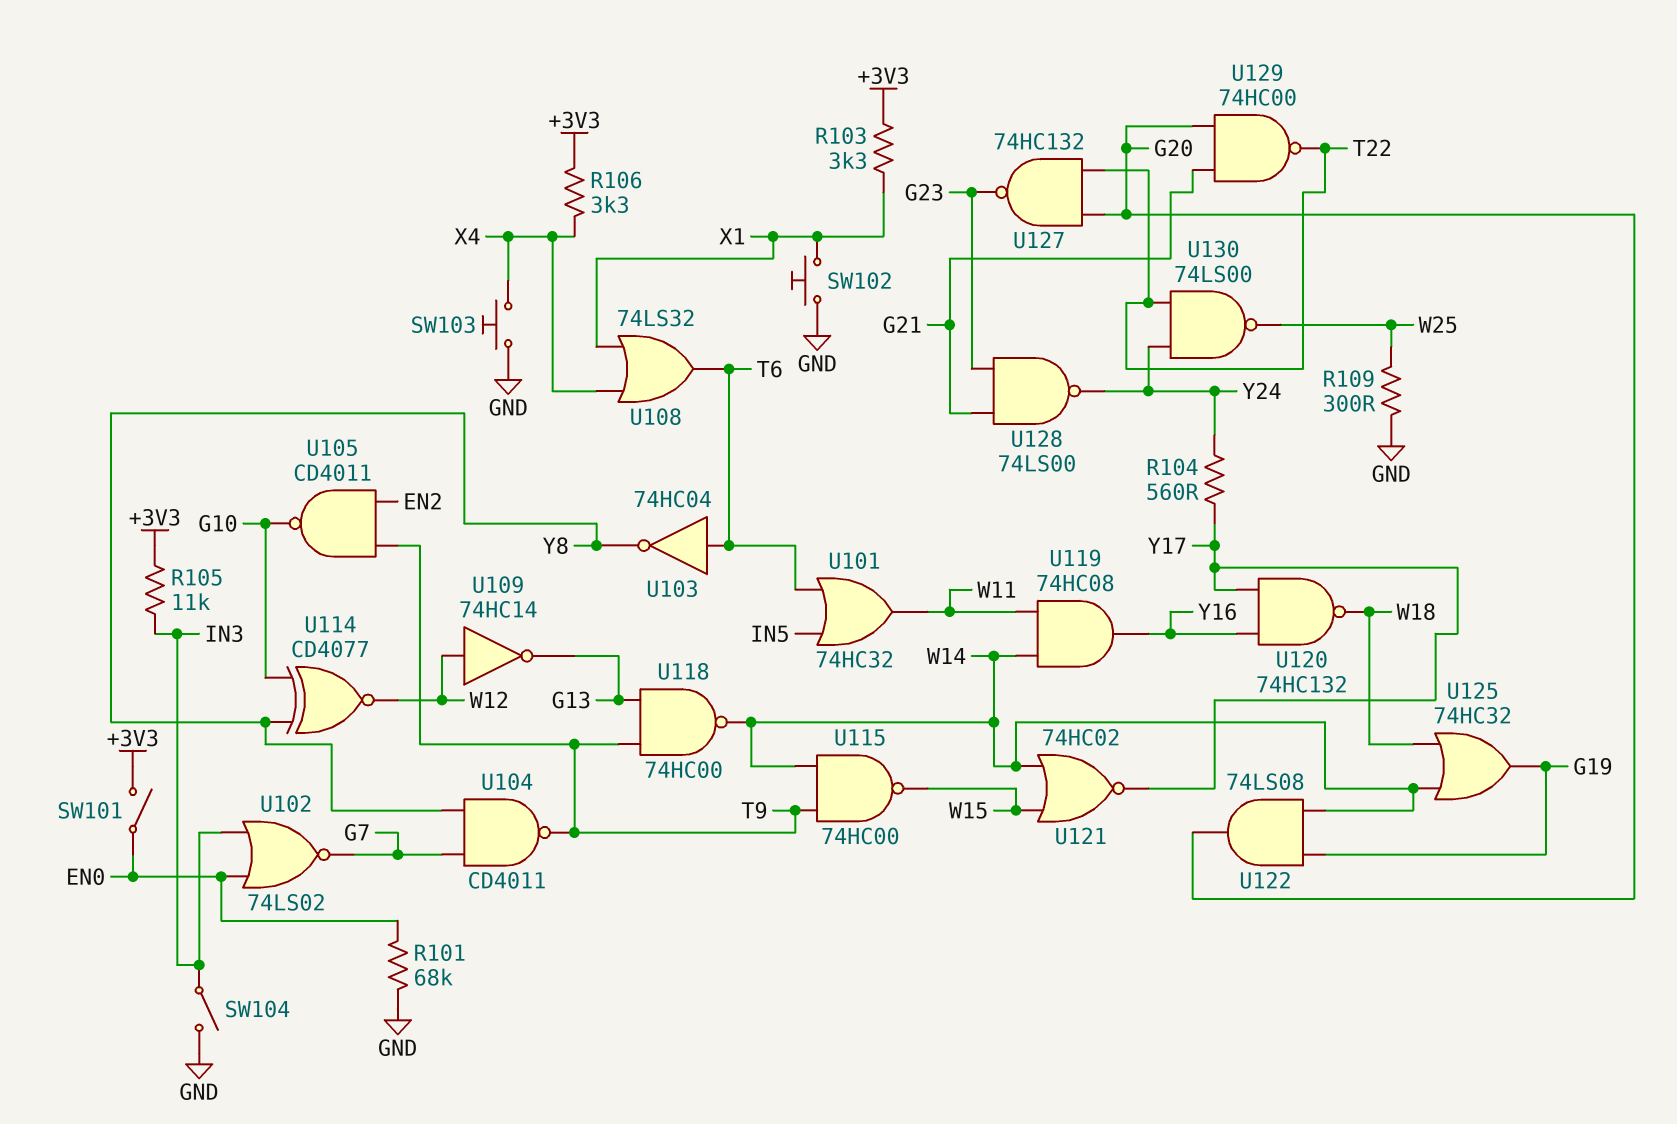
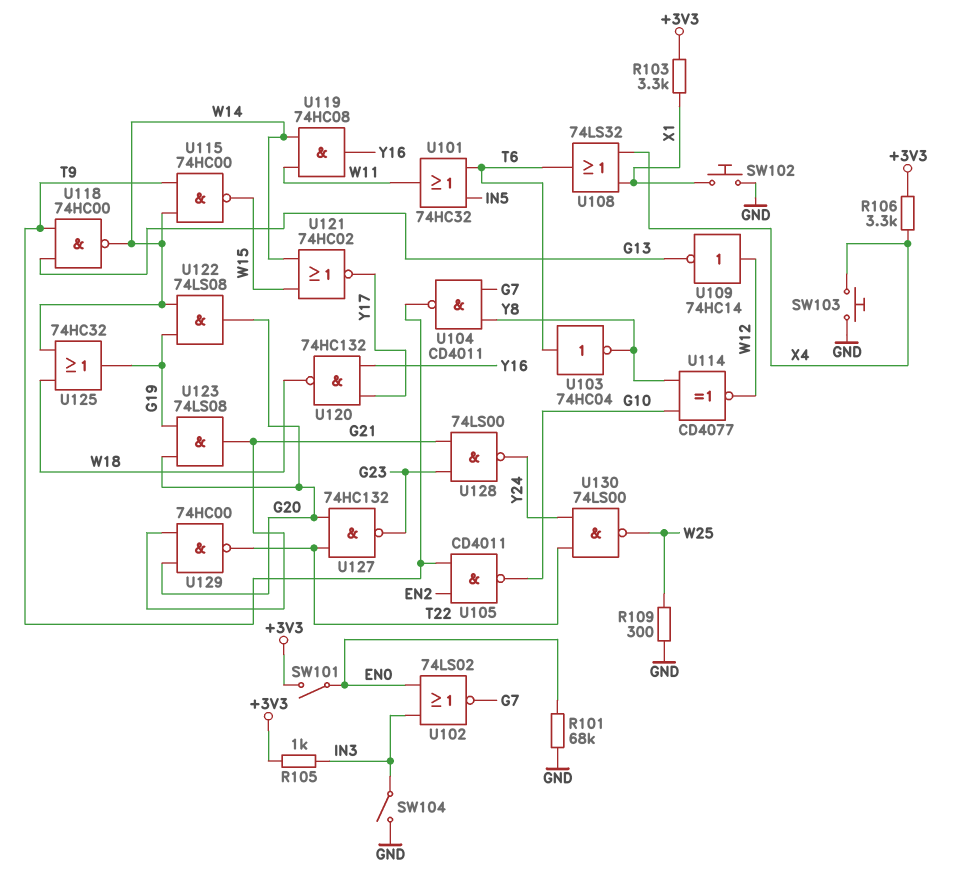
R104: 560 (Y17, Y24) -> none
R105: 11k (+3V3, IN3) -> 1k (+3V3, IN3)
U123: none -> AND 74LS08 (in G19, in G20, out G21)

